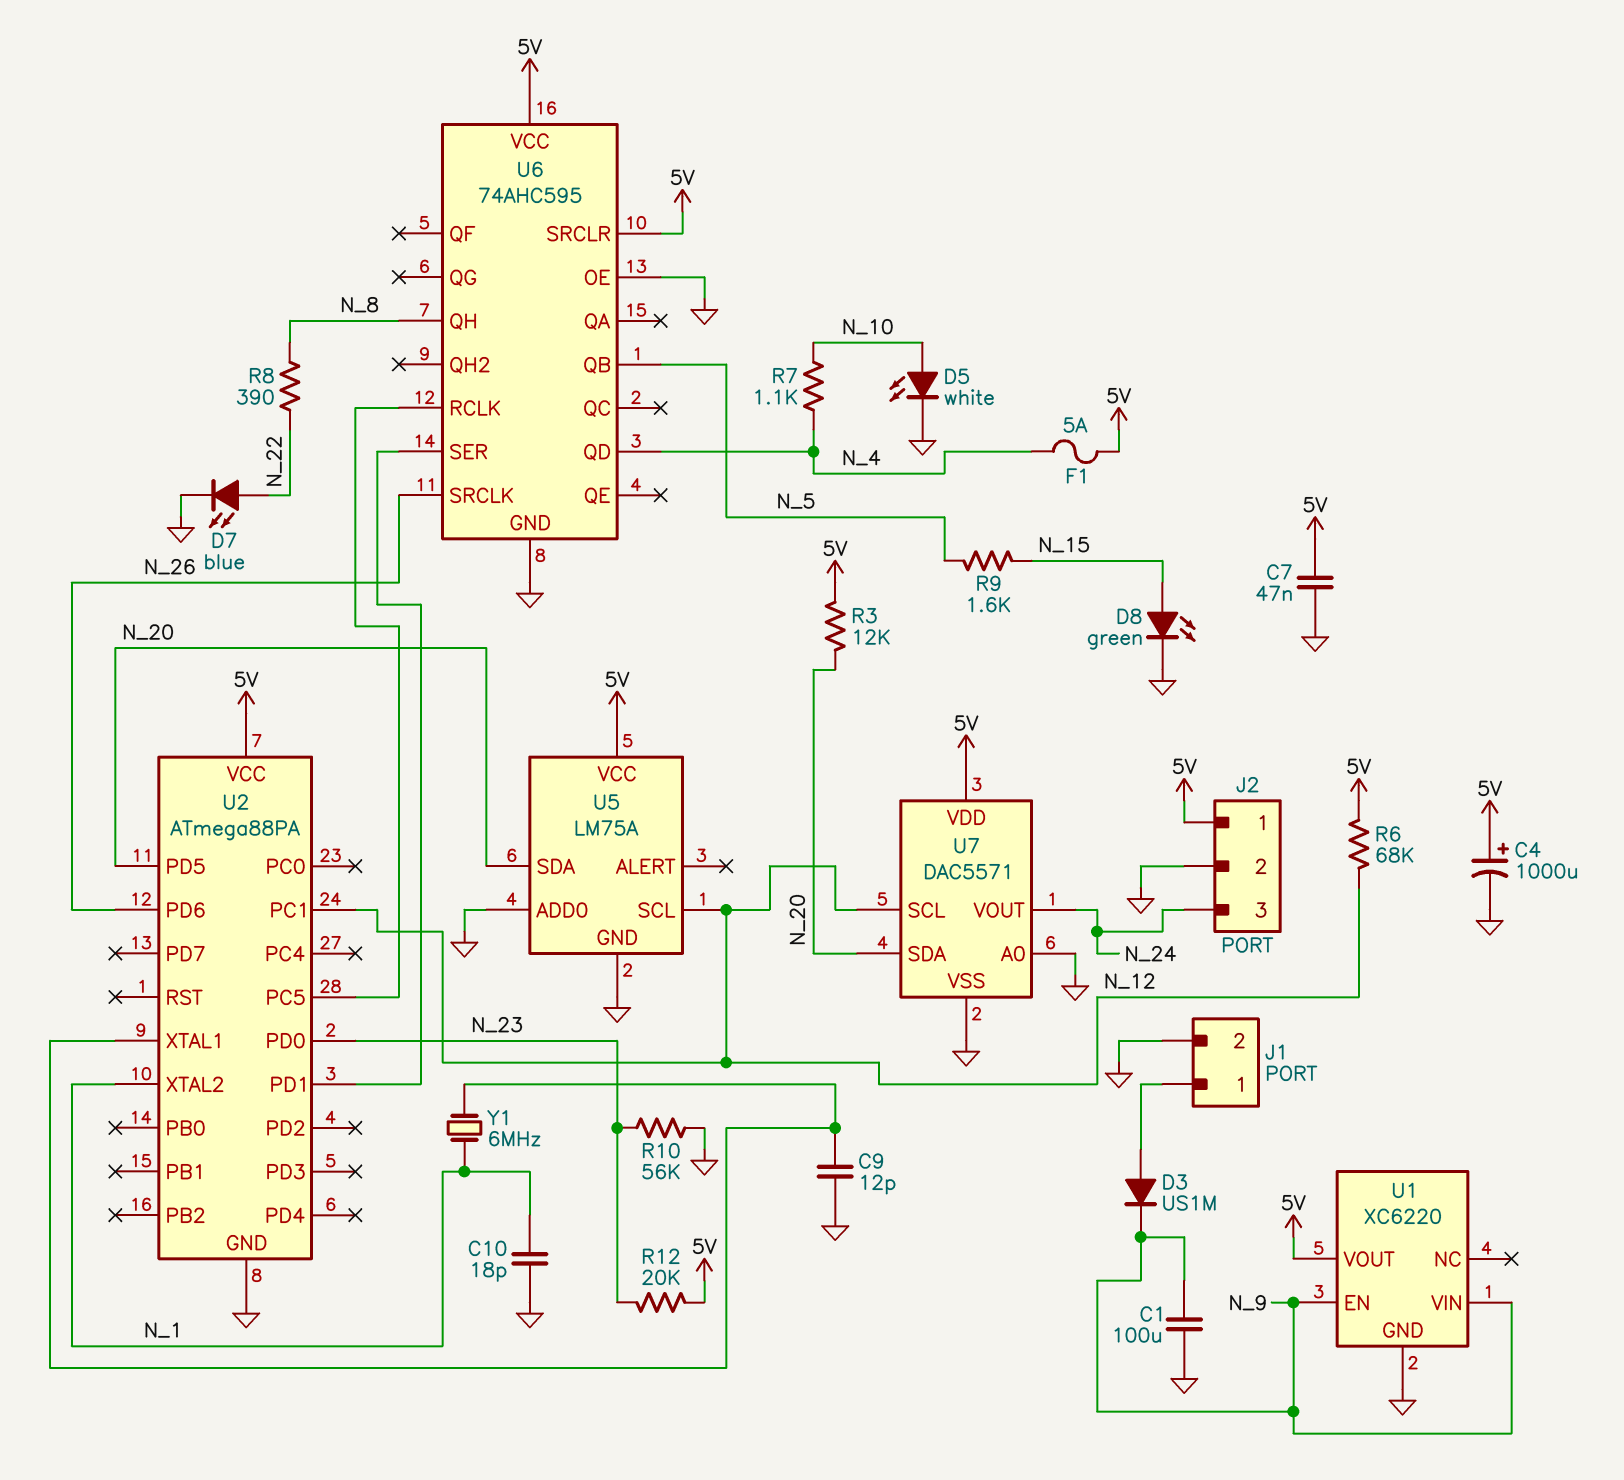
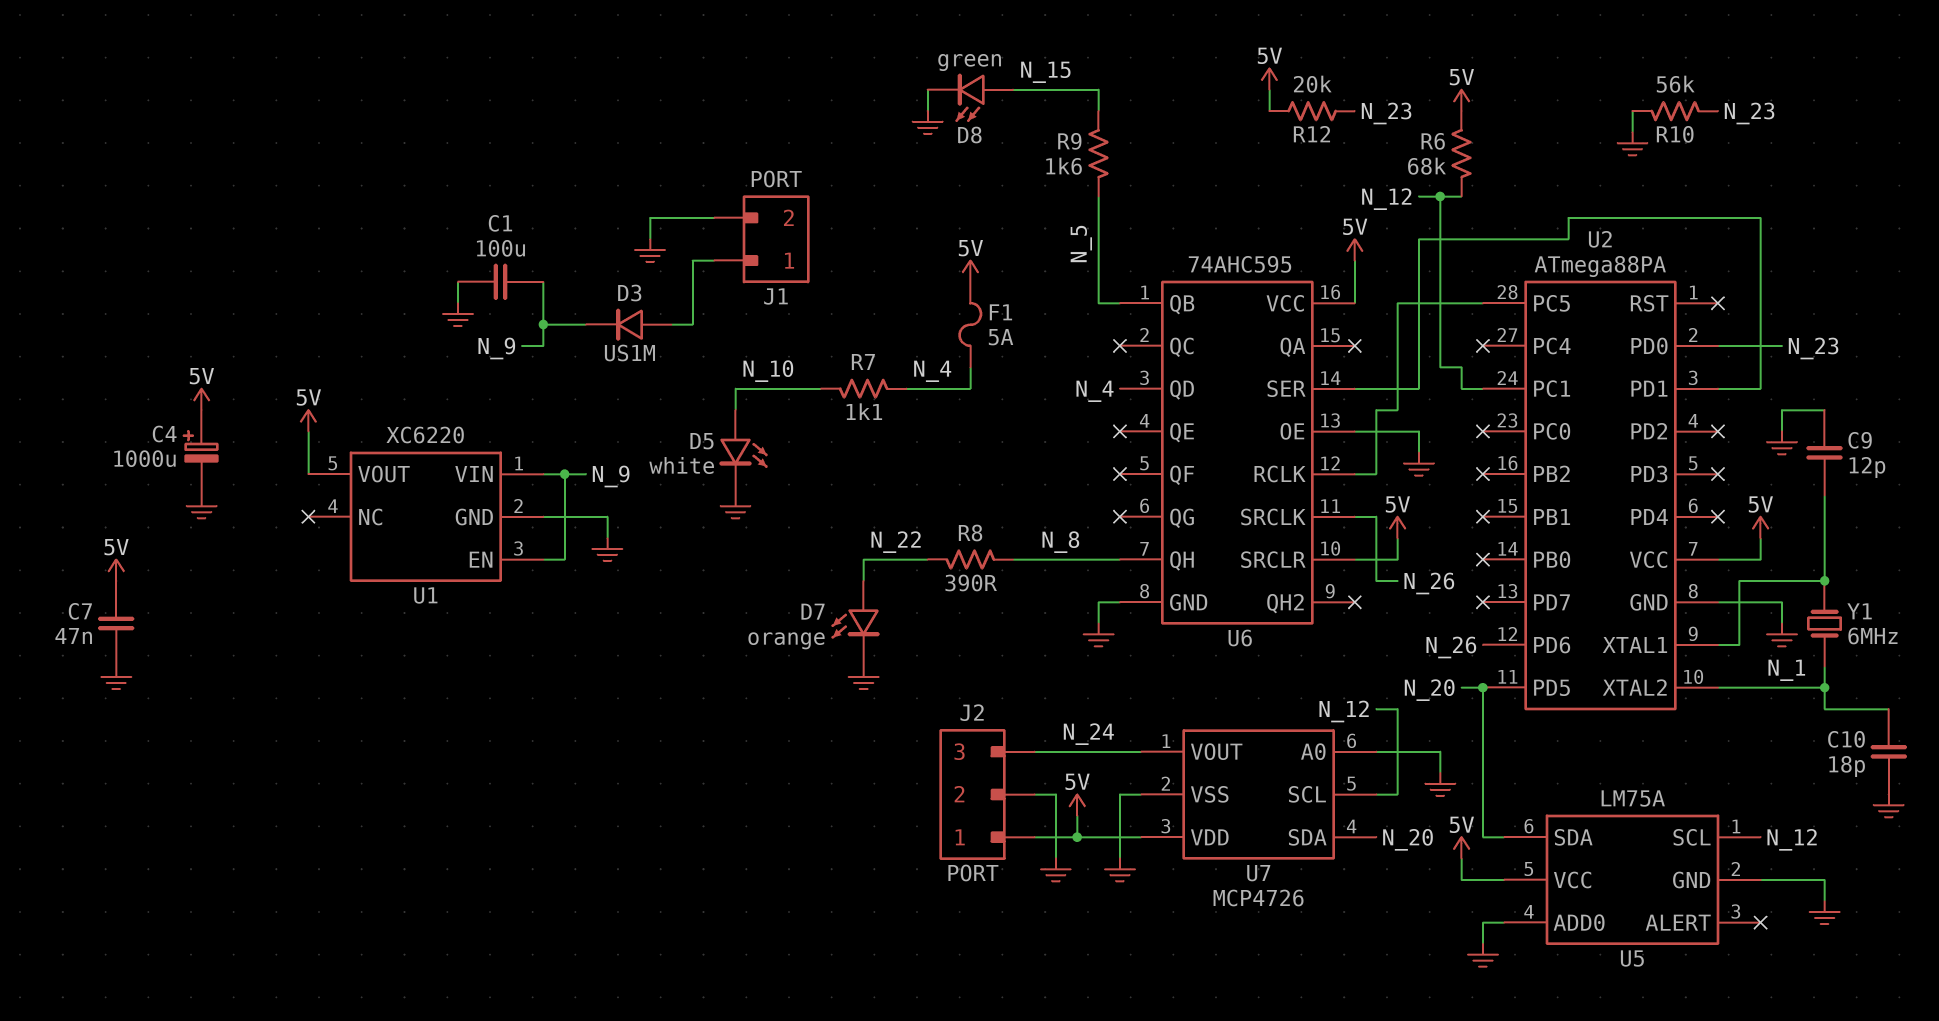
D7: LED blue (A N_22, K GND) -> LED orange (A N_22, K GND)
R3: 12k (5V, N_20) -> none
U7: DAC5571 -> MCP4726

